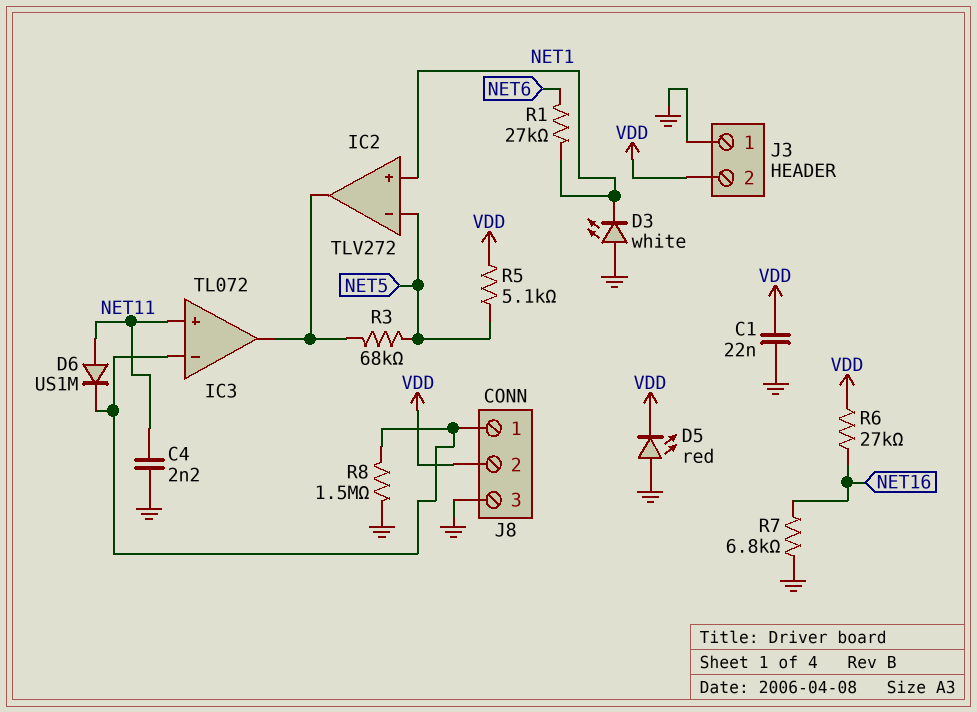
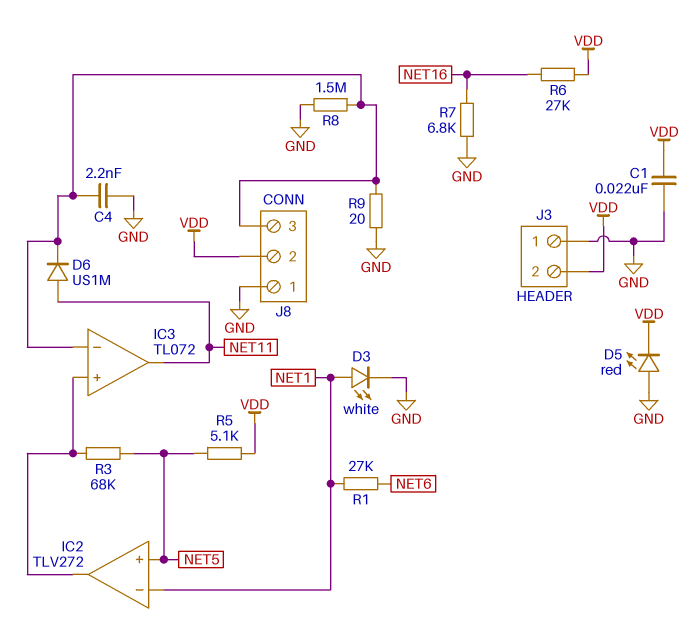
C4: 2.2nF (GND, NET11) -> 2.2nF (GND, IC3/in-)
D3: LED white (A GND, K NET1) -> LED white (A NET1, K GND)
IC2 pin in+: NET1 -> NET5
IC2 pin in-: NET5 -> NET1
IC3 pin in+: NET11 -> IC2/out
IC3 pin out: IC2/out -> NET11
J8 pin 1: IC3/in- -> GND
J8 pin 3: GND -> IC3/in-
R9: none -> 20 (GND, IC3/in-)

